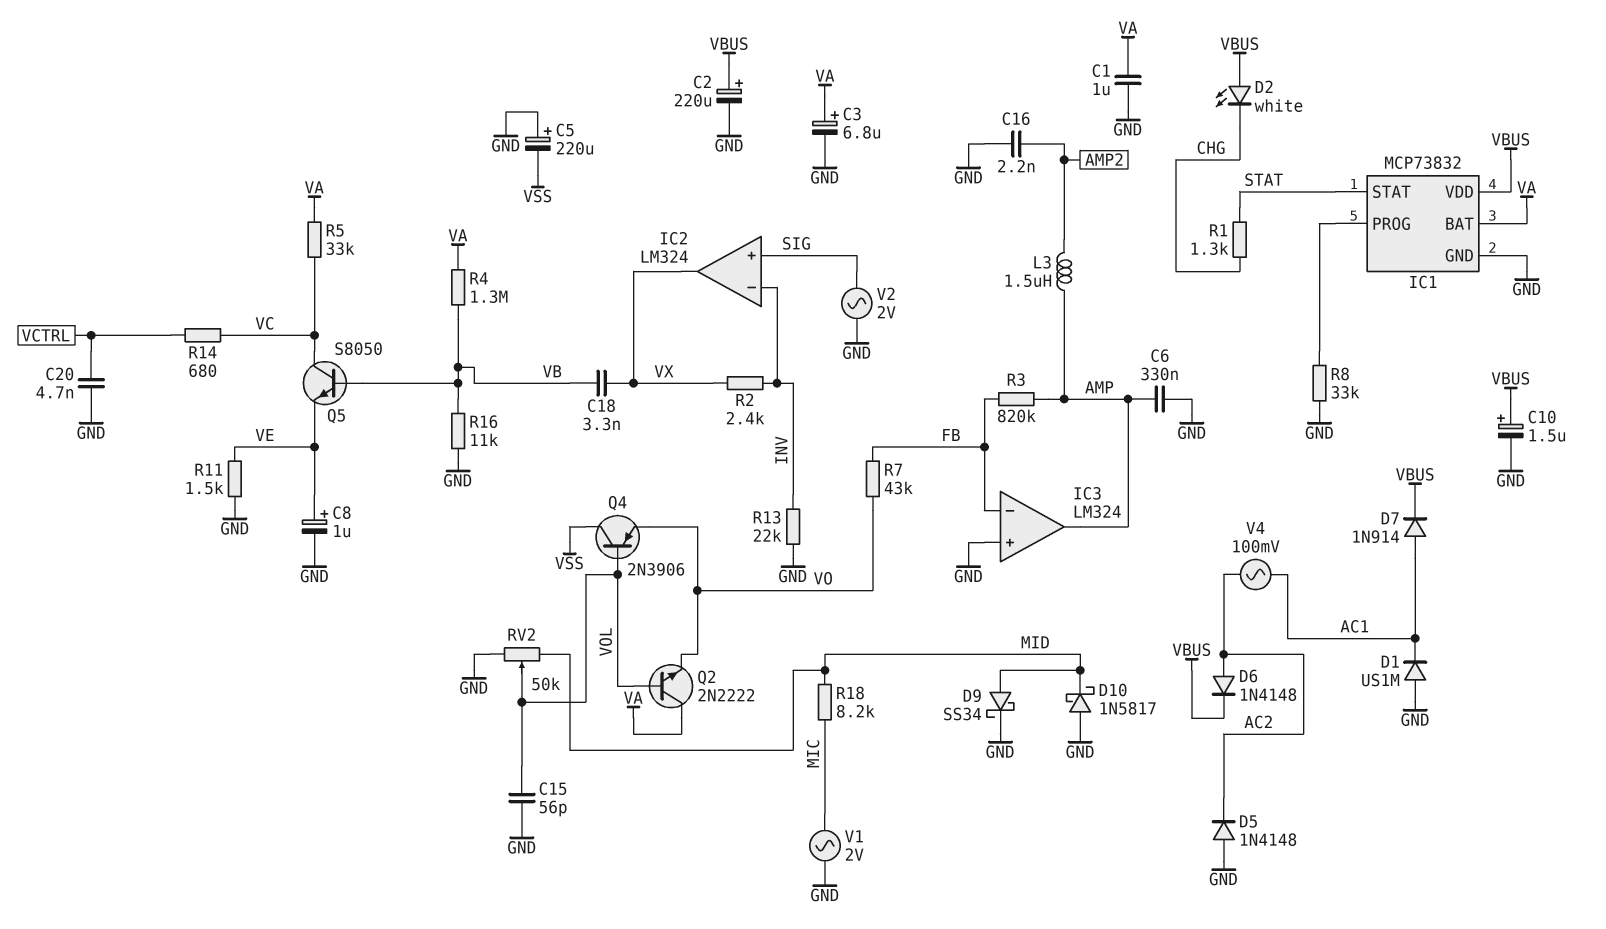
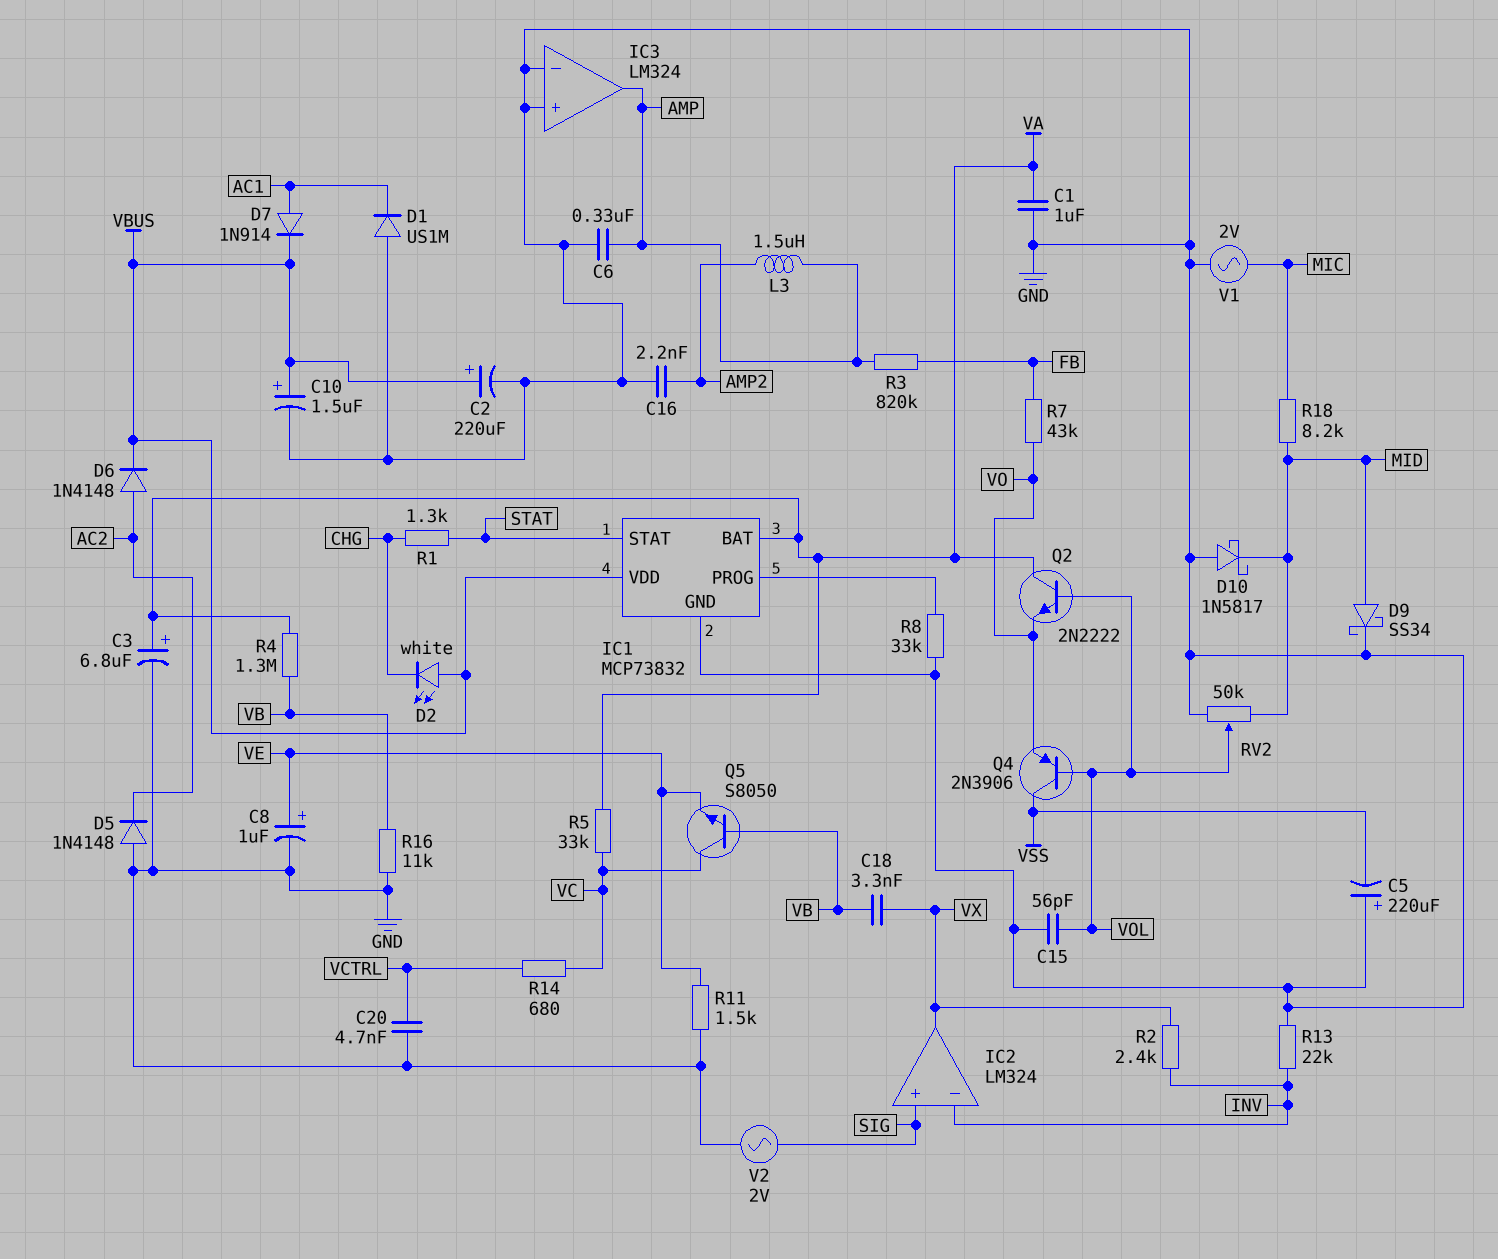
IC3 pin in-: FB -> GND
V4: AC 100mV (AC1, AC2) -> none

